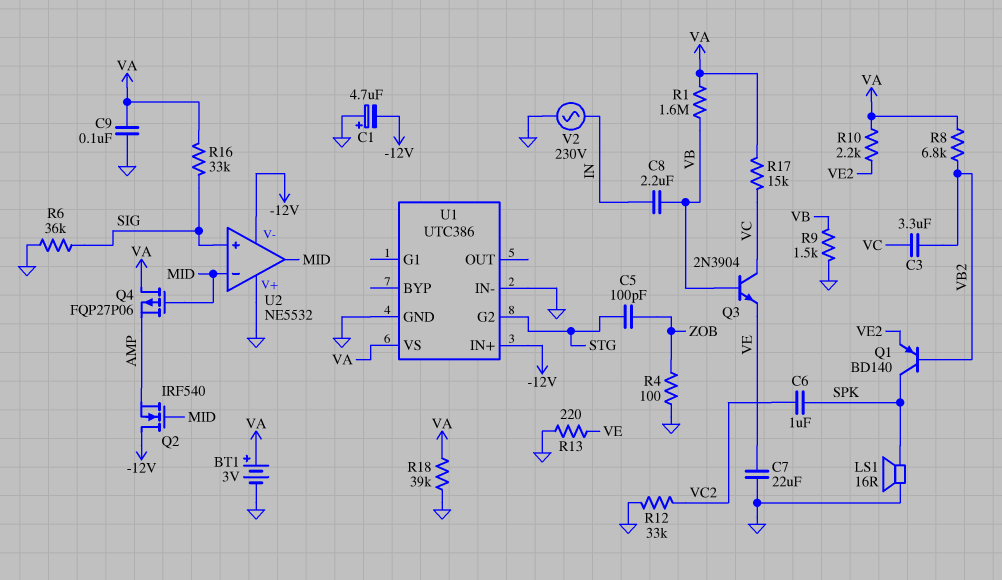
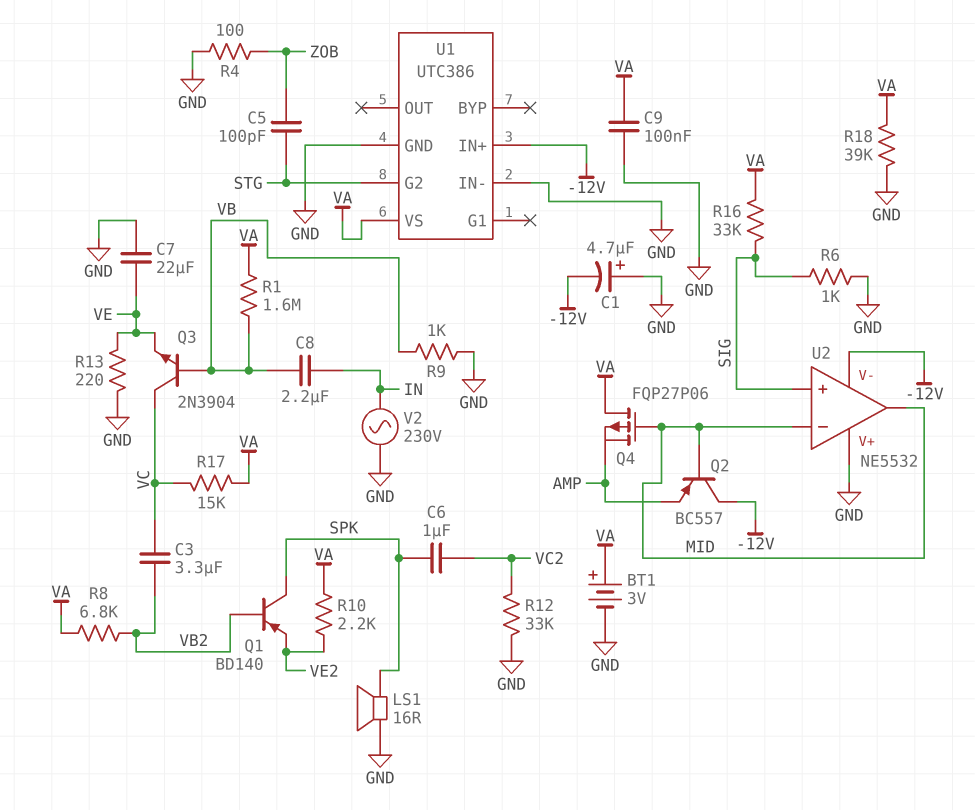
Q2: NMOS IRF540 (G MID, D -12V, S AMP) -> PNP BC557 (B MID, C -12V, E AMP)
R6: 36k (GND, SIG) -> 1k (GND, SIG)
R9: 1.5k (GND, VB) -> 1k (GND, VB)

